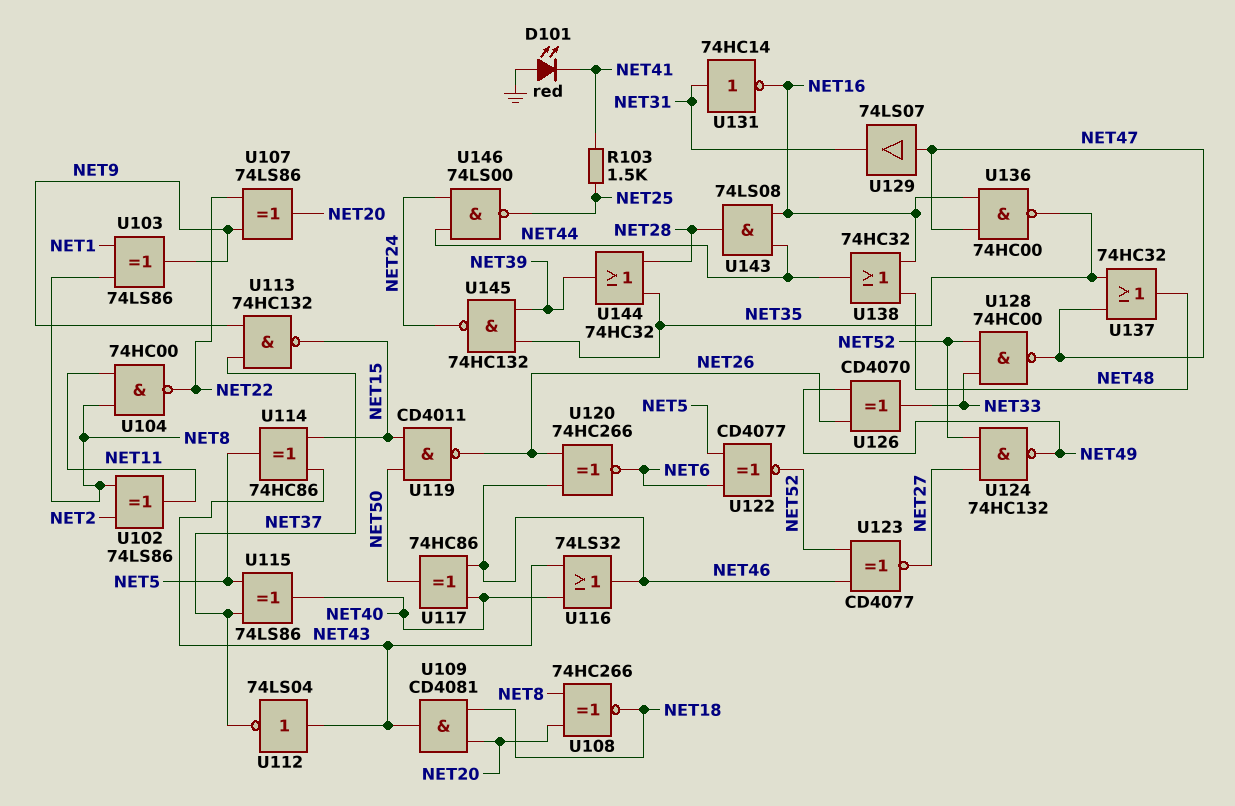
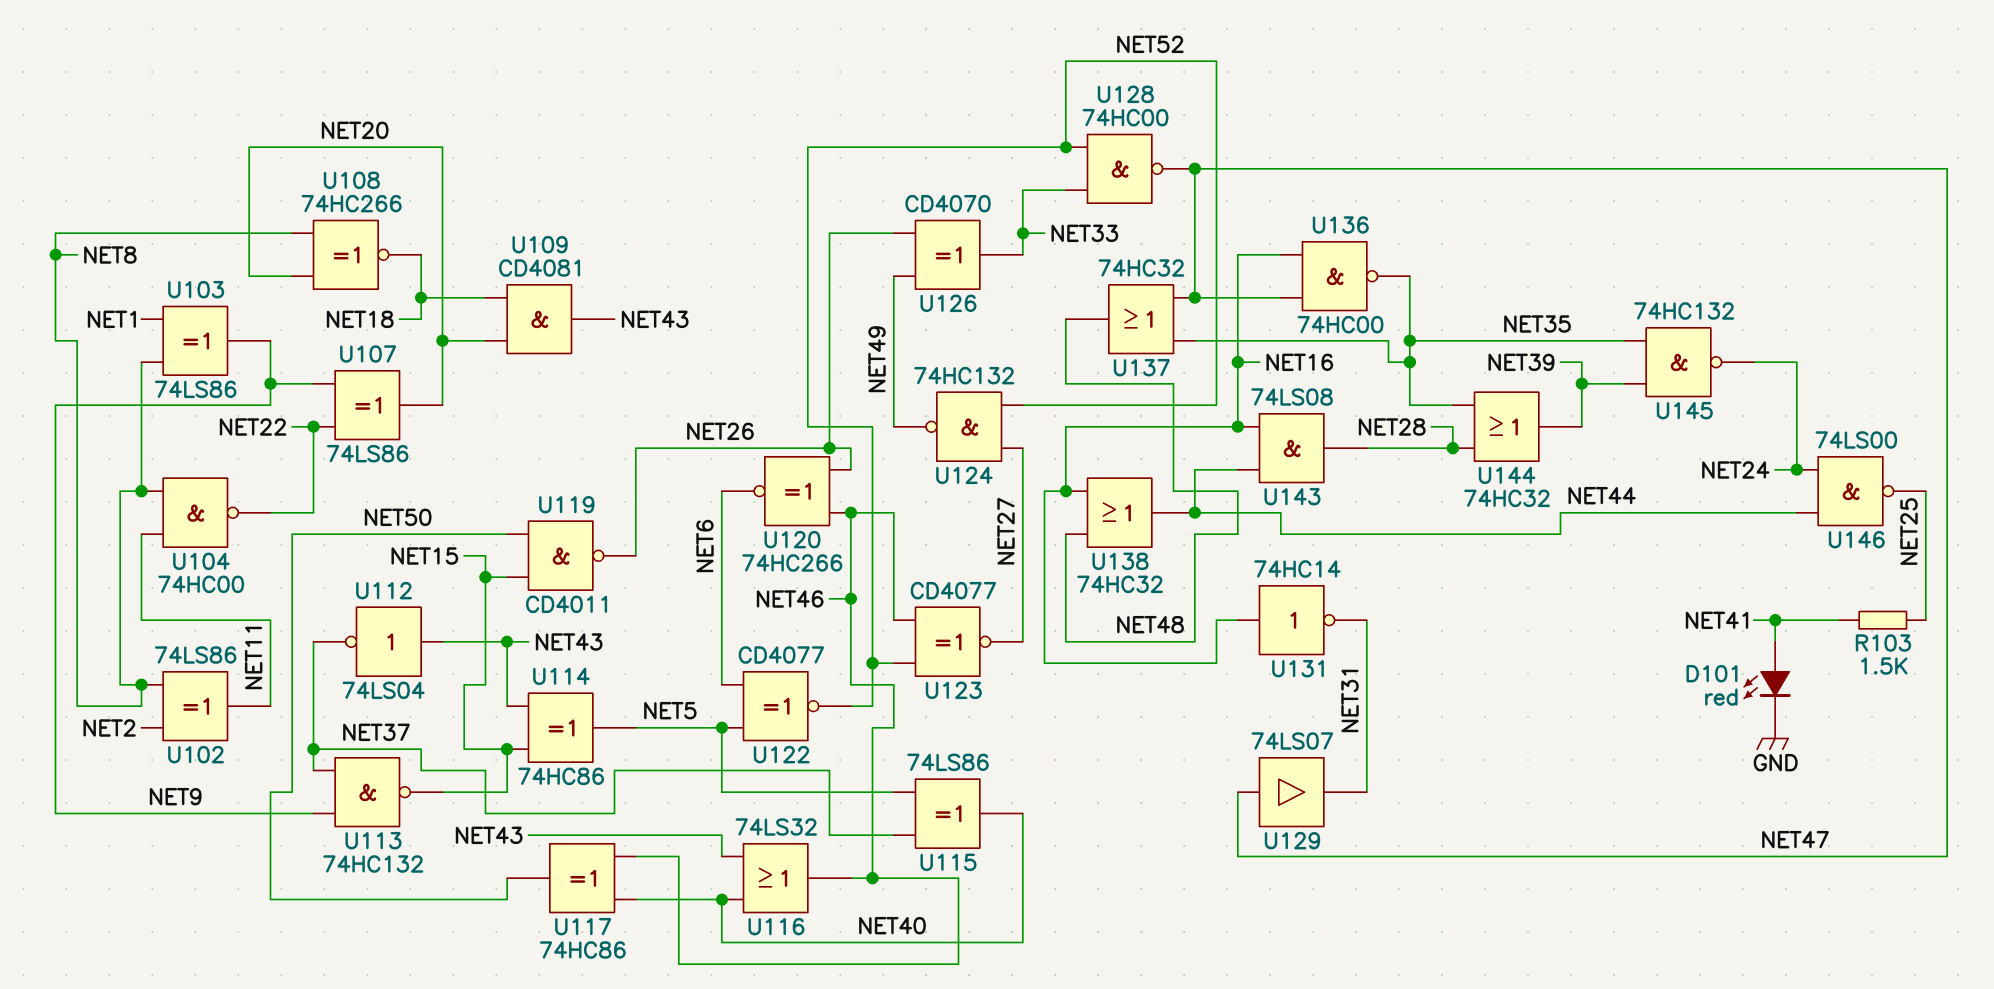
D101: LED red (A GND, K NET41) -> LED red (A NET41, K GND)
U131: NOT 74HC14 (in NET31, out NET16) -> NOT 74HC14 (in NET16, out NET31)

